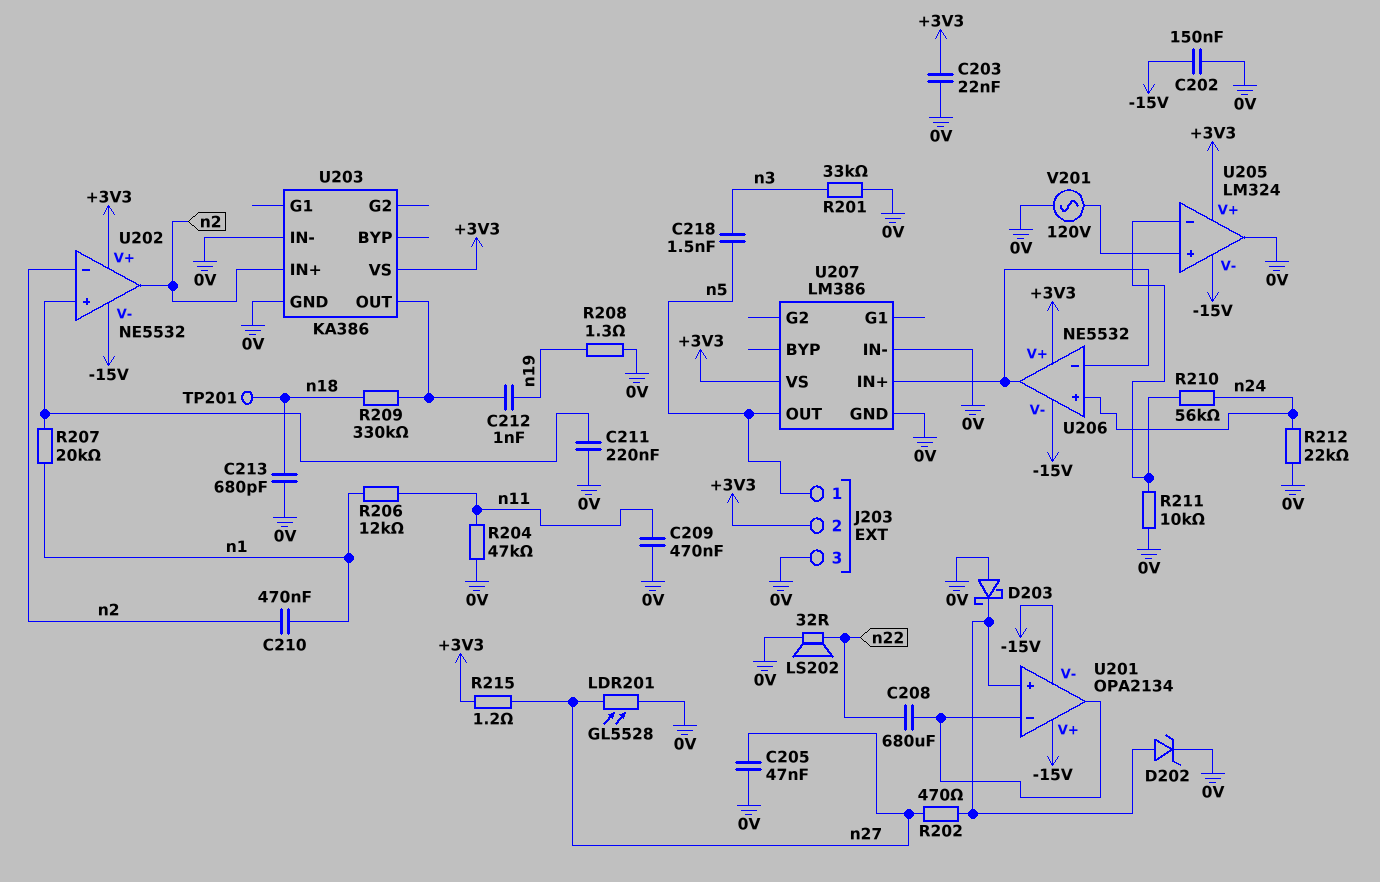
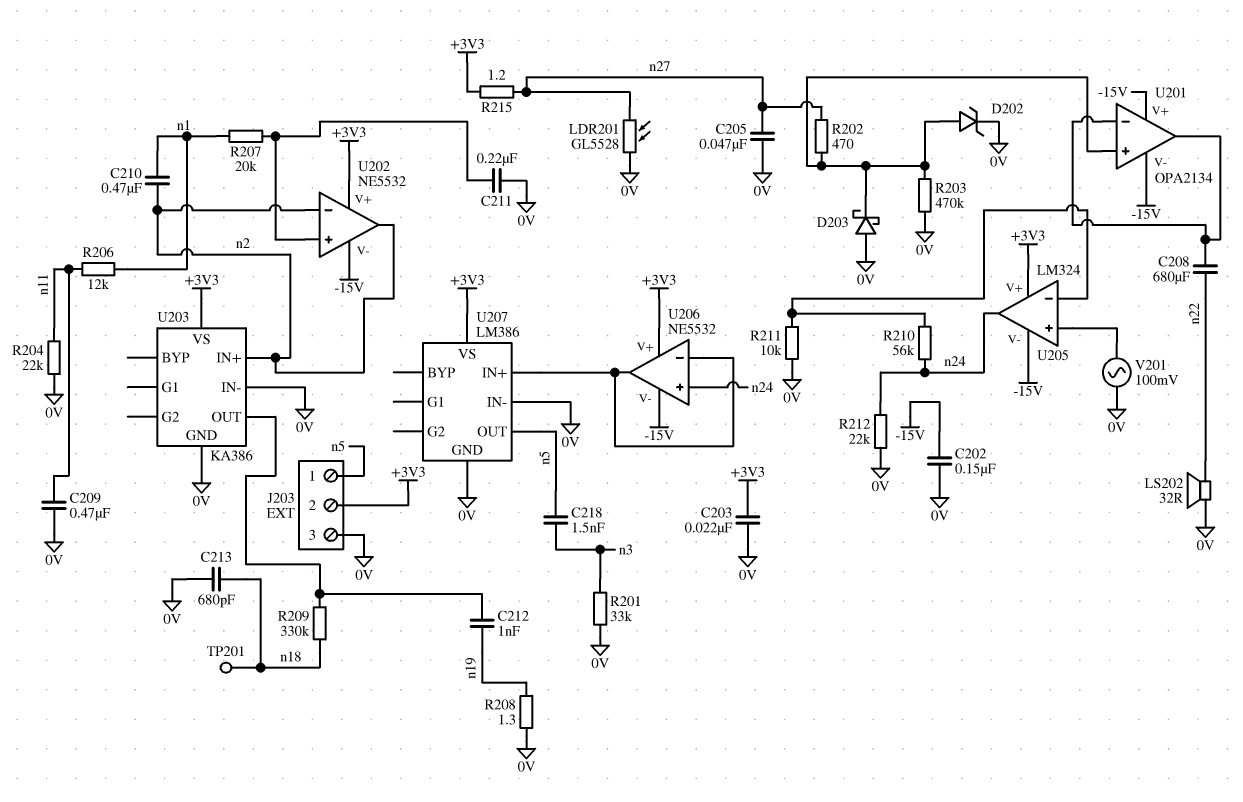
R203: none -> 470k (0V, U201/in+)
R204: 47k (0V, n11) -> 22k (0V, n11)
U205 pin out: 0V -> n24
V201: AC 120V (0V, U205/in+) -> AC 100mV (0V, U205/in+)

